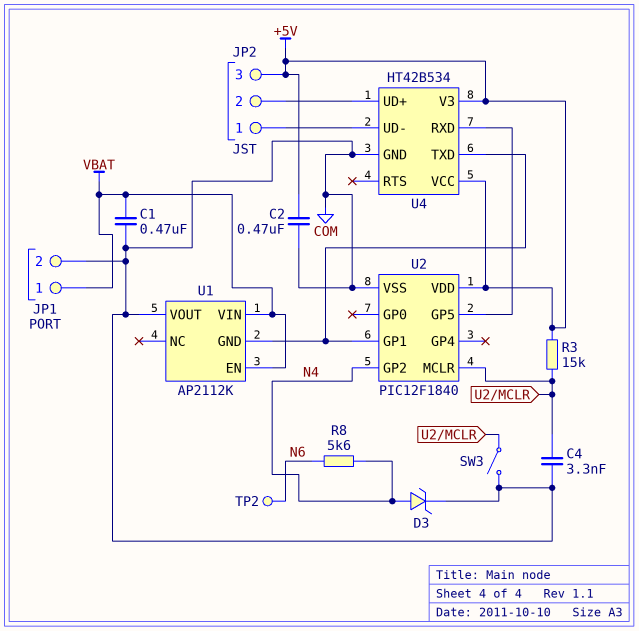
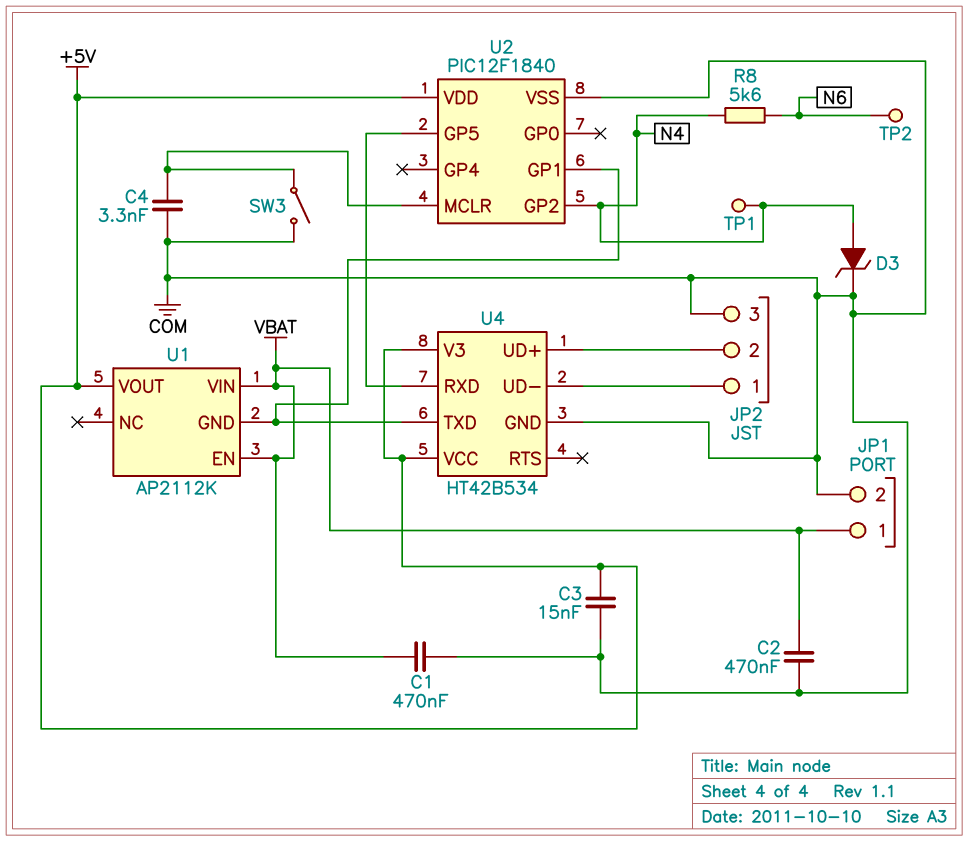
C2: 470nF (+5V, COM) -> 470nF (COM, VBAT)
C3: none -> 15nF (+5V, COM)
JP2 pin 3: +5V -> COM
R3: 15k (+5V, U2/MCLR) -> none
TP1: none -> test point (N4)
U1 pin VOUT: COM -> +5V

